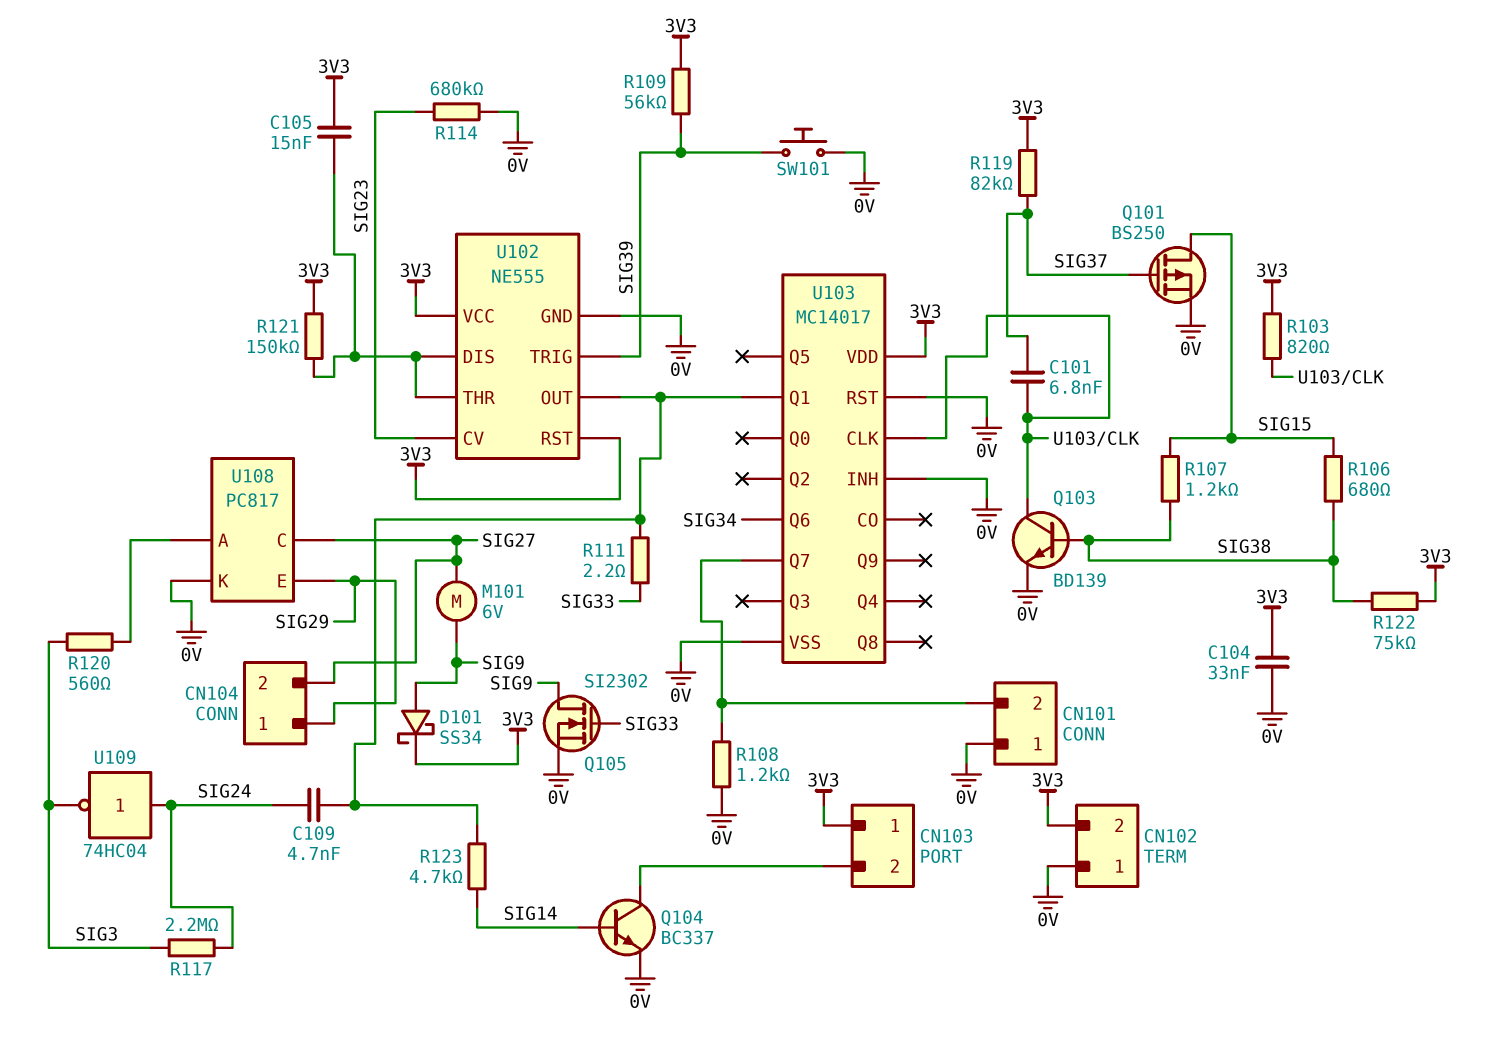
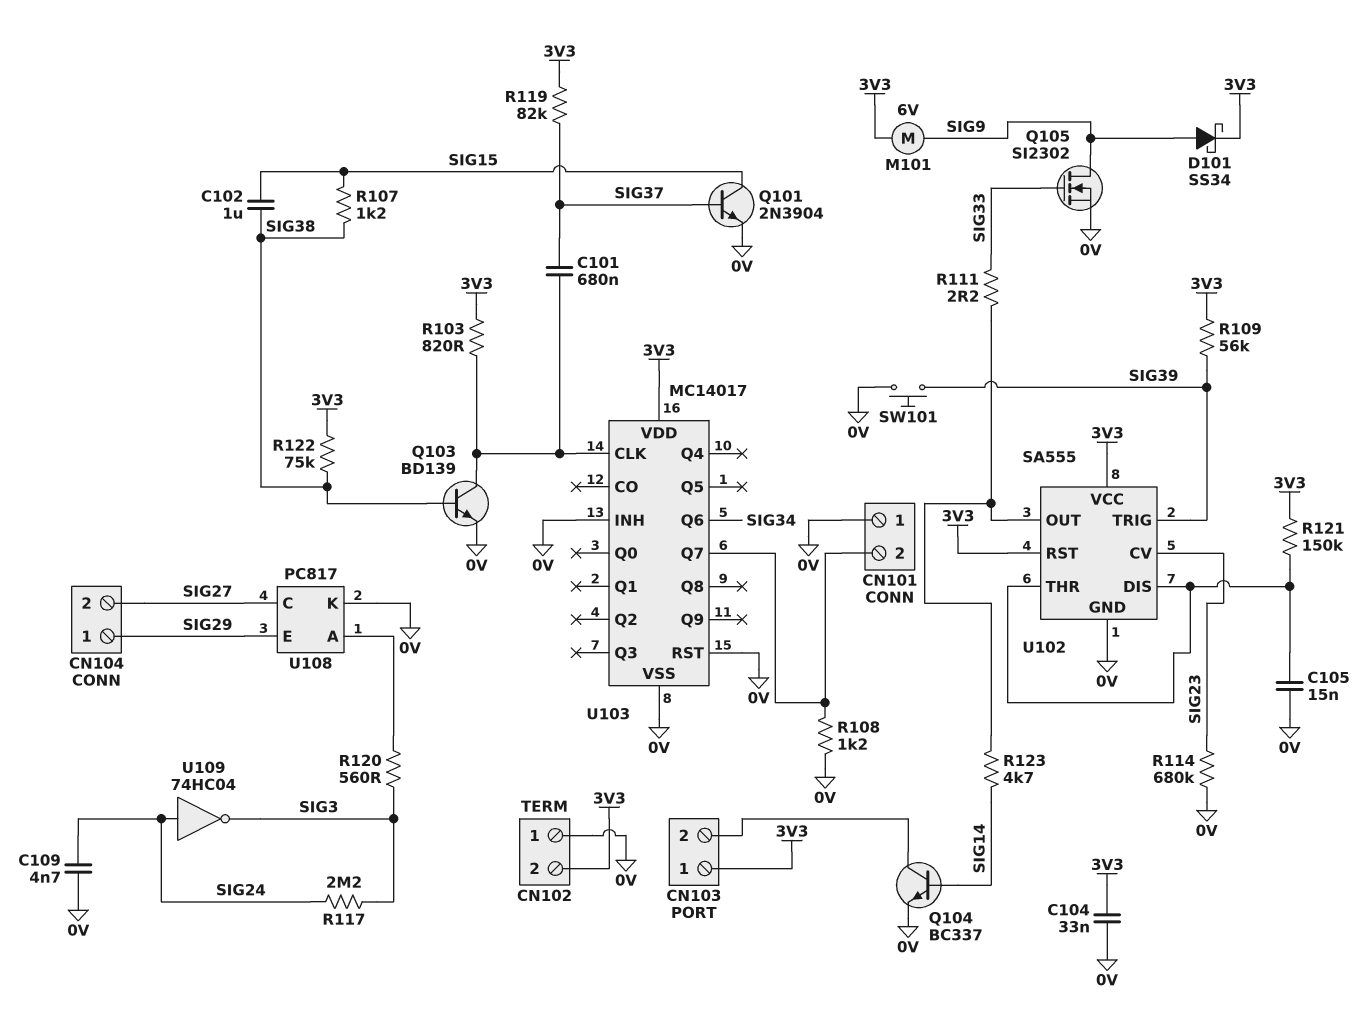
C101: 6.8nF (SIG37, U103/CLK) -> 680nF (SIG37, U103/CLK)
C102: none -> 1uF (SIG15, SIG38)
C105: 15nF (3V3, U102/DIS) -> 15nF (0V, U102/DIS)
C109: 4.7nF (SIG24, U102/OUT) -> 4.7nF (0V, SIG24)
M101: motor 6V (SIG9, SIG27) -> motor 6V (3V3, SIG9)
Q101: PMOS BS250 (G SIG37, D SIG15, S 0V) -> NPN 2N3904 (B SIG37, C SIG15, E 0V)
R106: 680 (SIG15, SIG38) -> none
U102: NE555 -> SA555
U103 pin Q1: U102/OUT -> none

